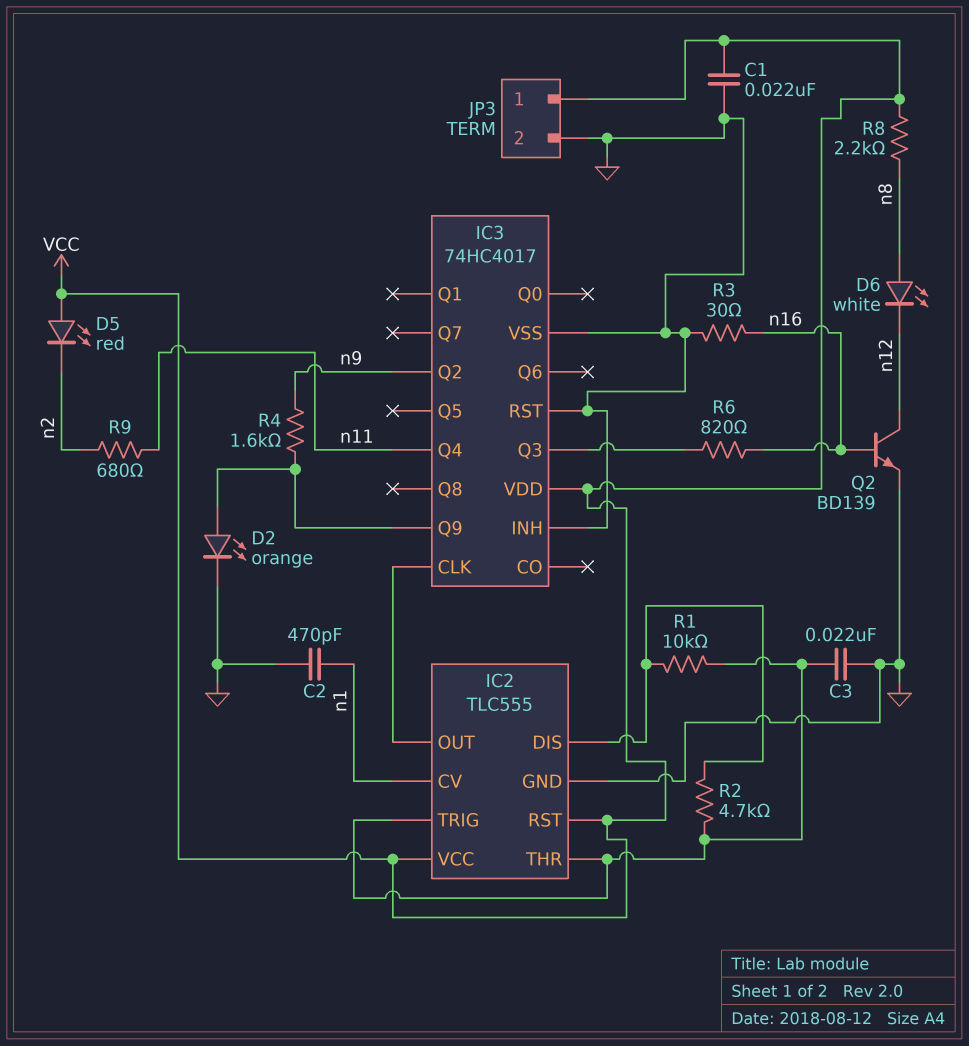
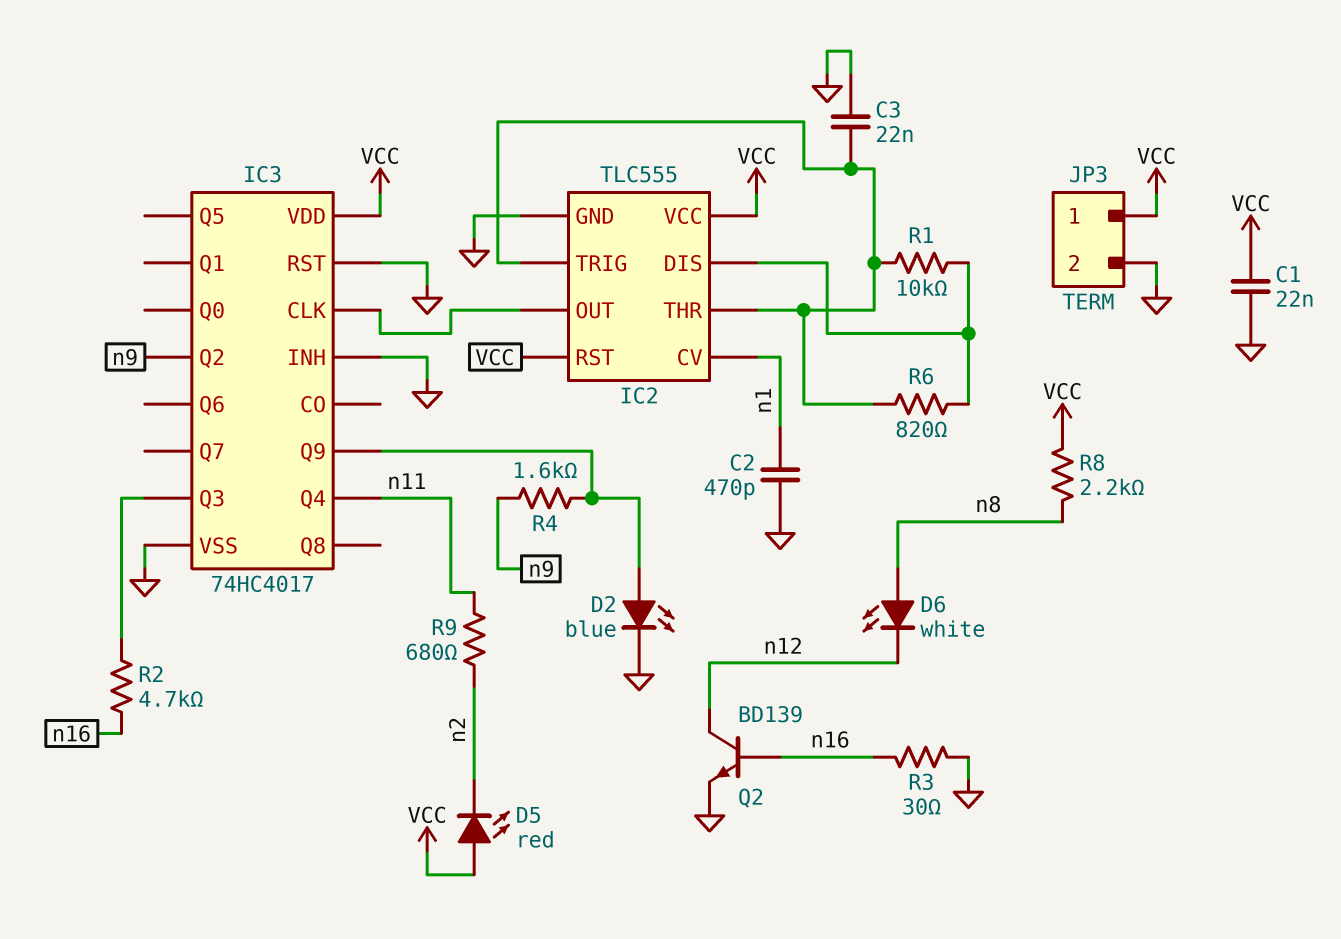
D2: LED orange (A IC3/Q9, K GND) -> LED blue (A IC3/Q9, K GND)
R2: 4.7k (IC2/DIS, IC2/THR) -> 4.7k (IC3/Q3, n16)
R6: 820 (IC3/Q3, n16) -> 820 (IC2/DIS, IC2/THR)

